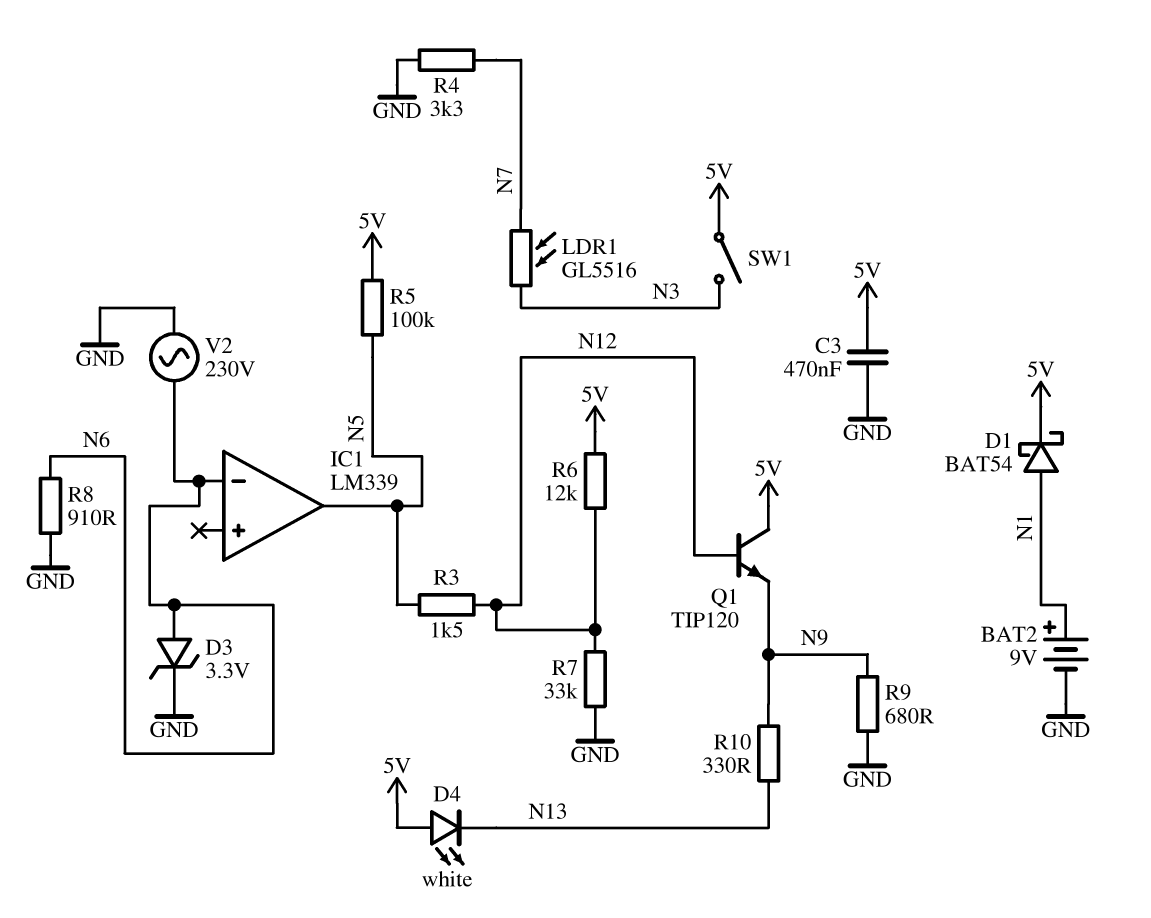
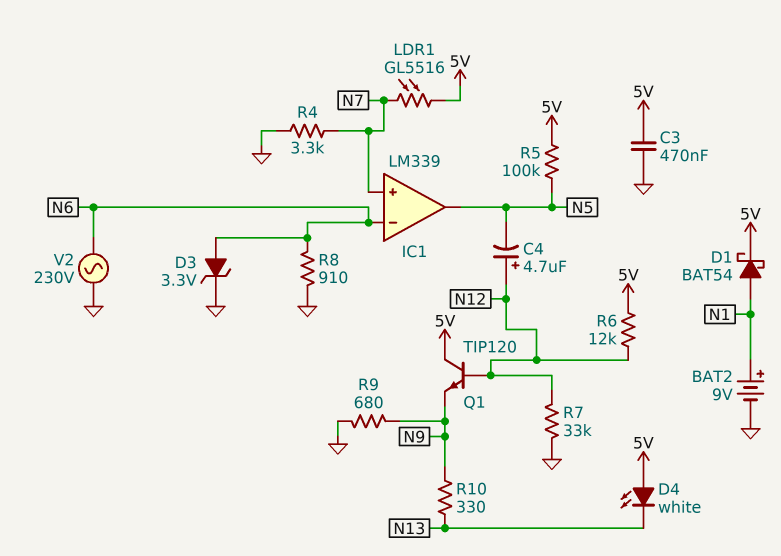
C4: none -> 4.7uF (plus N12, minus N5)
IC1 pin in+: none -> N7
LDR1: GL5516 (N3, N7) -> GL5516 (5V, N7)
R3: 1.5k (N5, N12) -> none
SW1: switch (5V, N3) -> none

